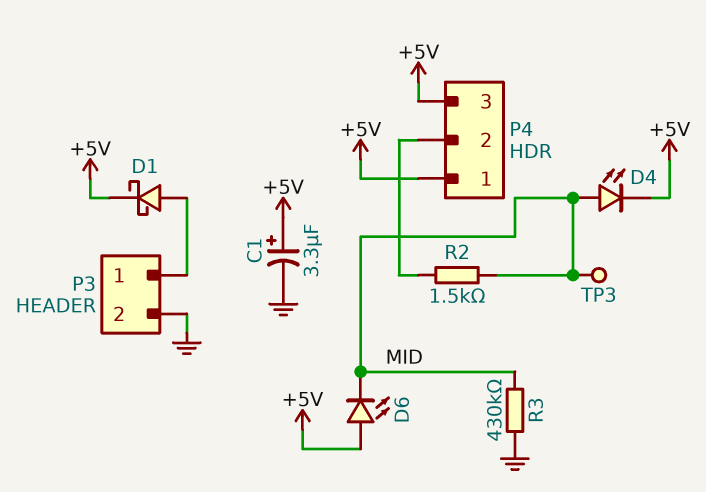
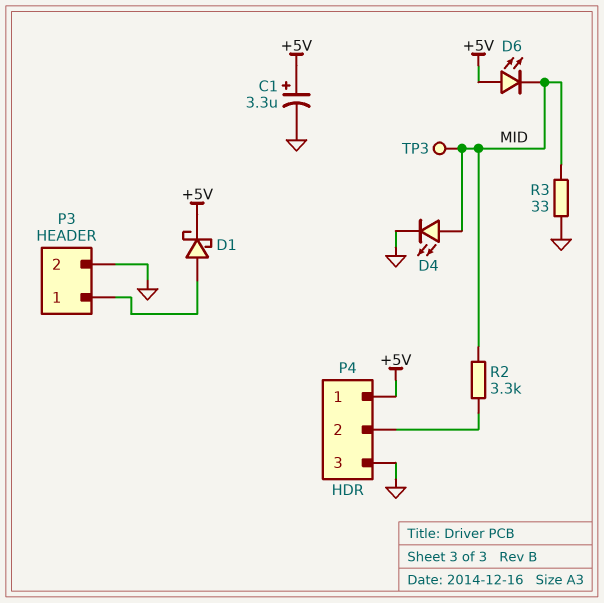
D4: LED (A MID, K +5V) -> LED (A MID, K GND)
P4 pin 3: +5V -> GND
R2: 1.5k (MID, P4/2) -> 3.3k (MID, P4/2)
R3: 430k (GND, MID) -> 33 (GND, MID)

